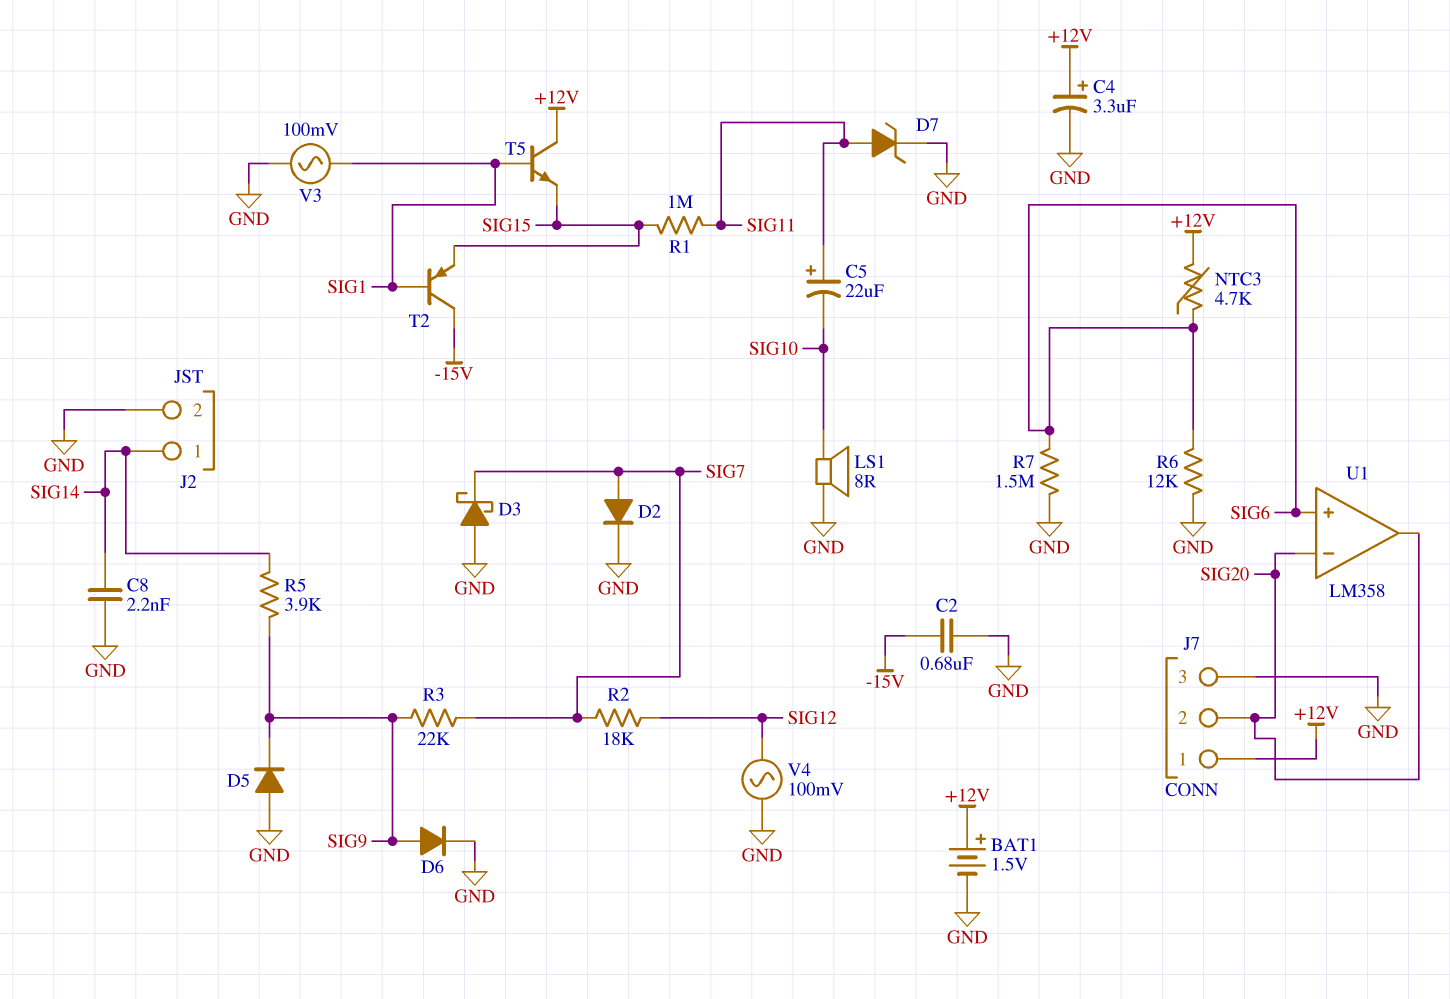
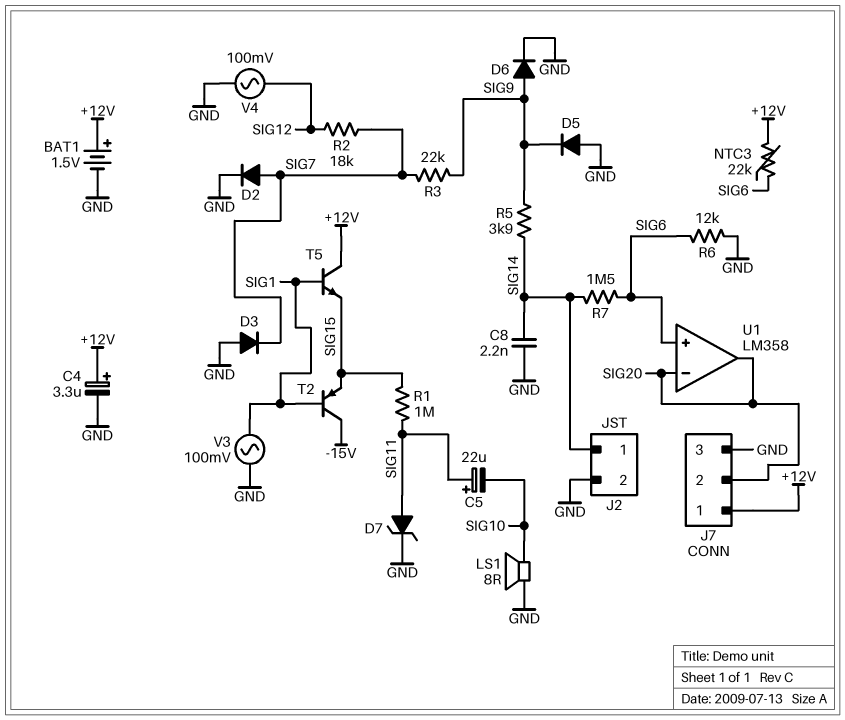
C2: 680nF (-15V, GND) -> none
D3: schottky (A GND, K SIG7) -> diode (A GND, K SIG7)
NTC3: 4.7k (+12V, SIG6) -> 22k (+12V, SIG6)
R7: 1.5M (GND, SIG6) -> 1.5M (SIG6, SIG14)

